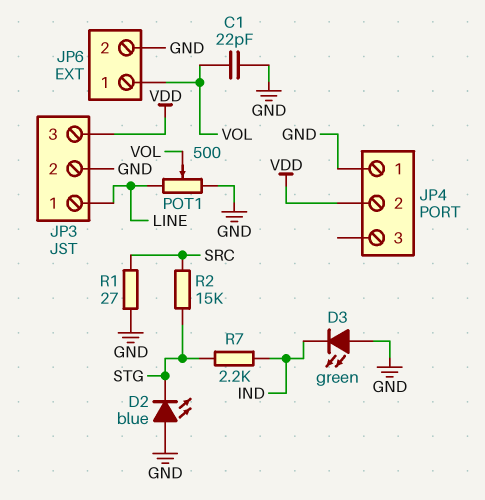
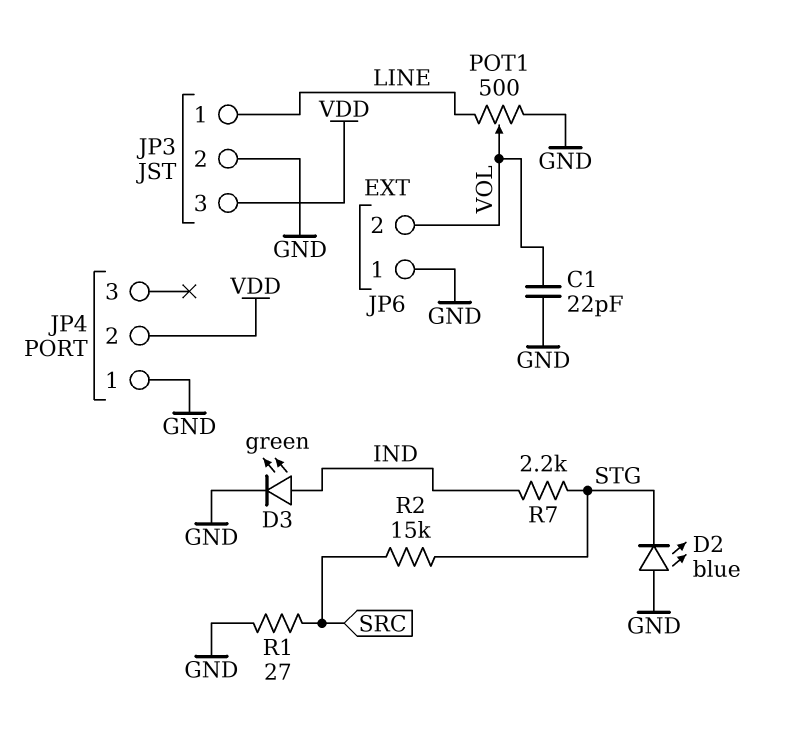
D3: LED green (A GND, K IND) -> LED green (A IND, K GND)
JP6 pin 1: VOL -> GND
JP6 pin 2: GND -> VOL

